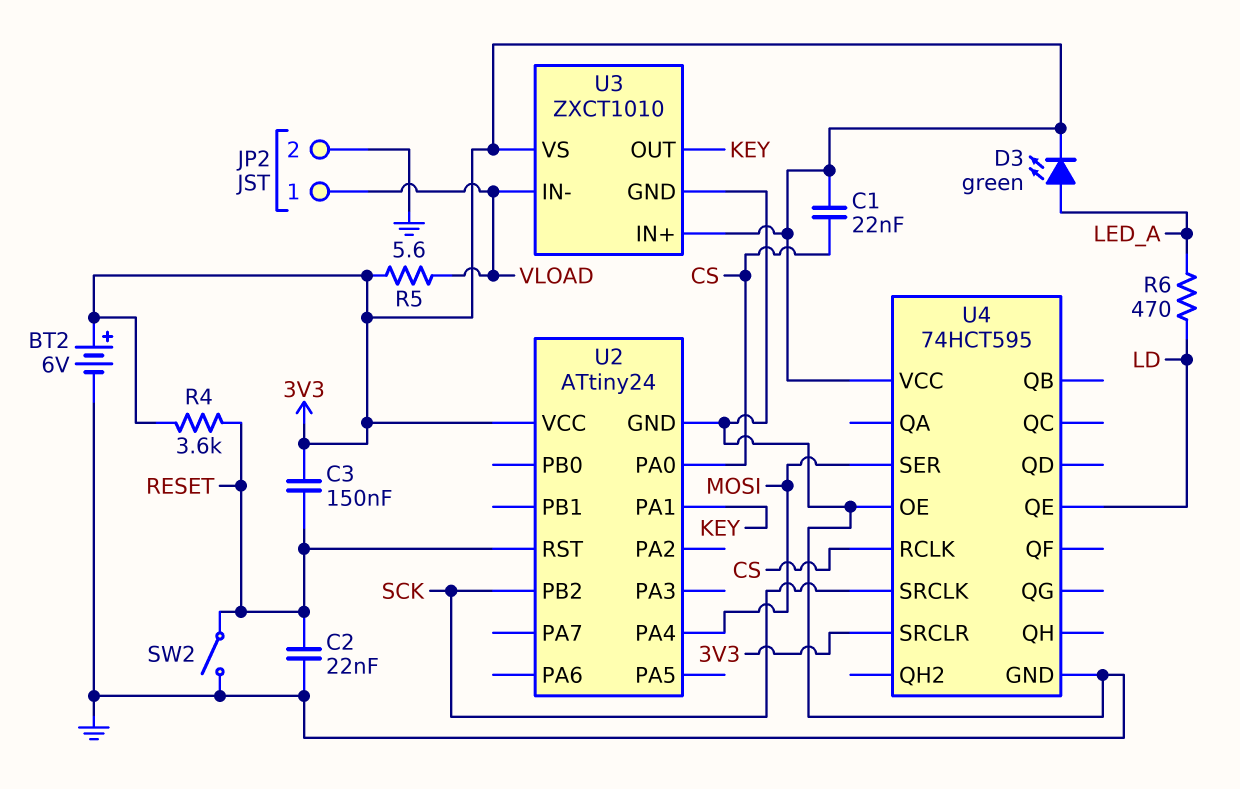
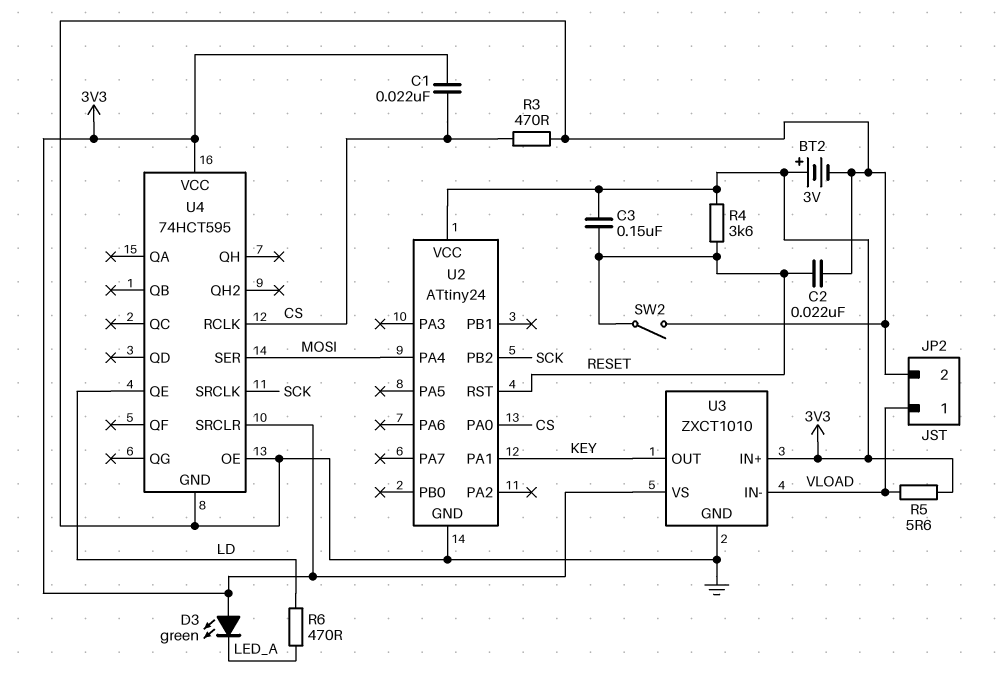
BT2: 6V (plus 3V3, minus GND) -> 3V (plus 3V3, minus GND)
D3: LED green (A LED_A, K 3V3) -> LED green (A 3V3, K LED_A)
R3: none -> 470 (CS, GND)

